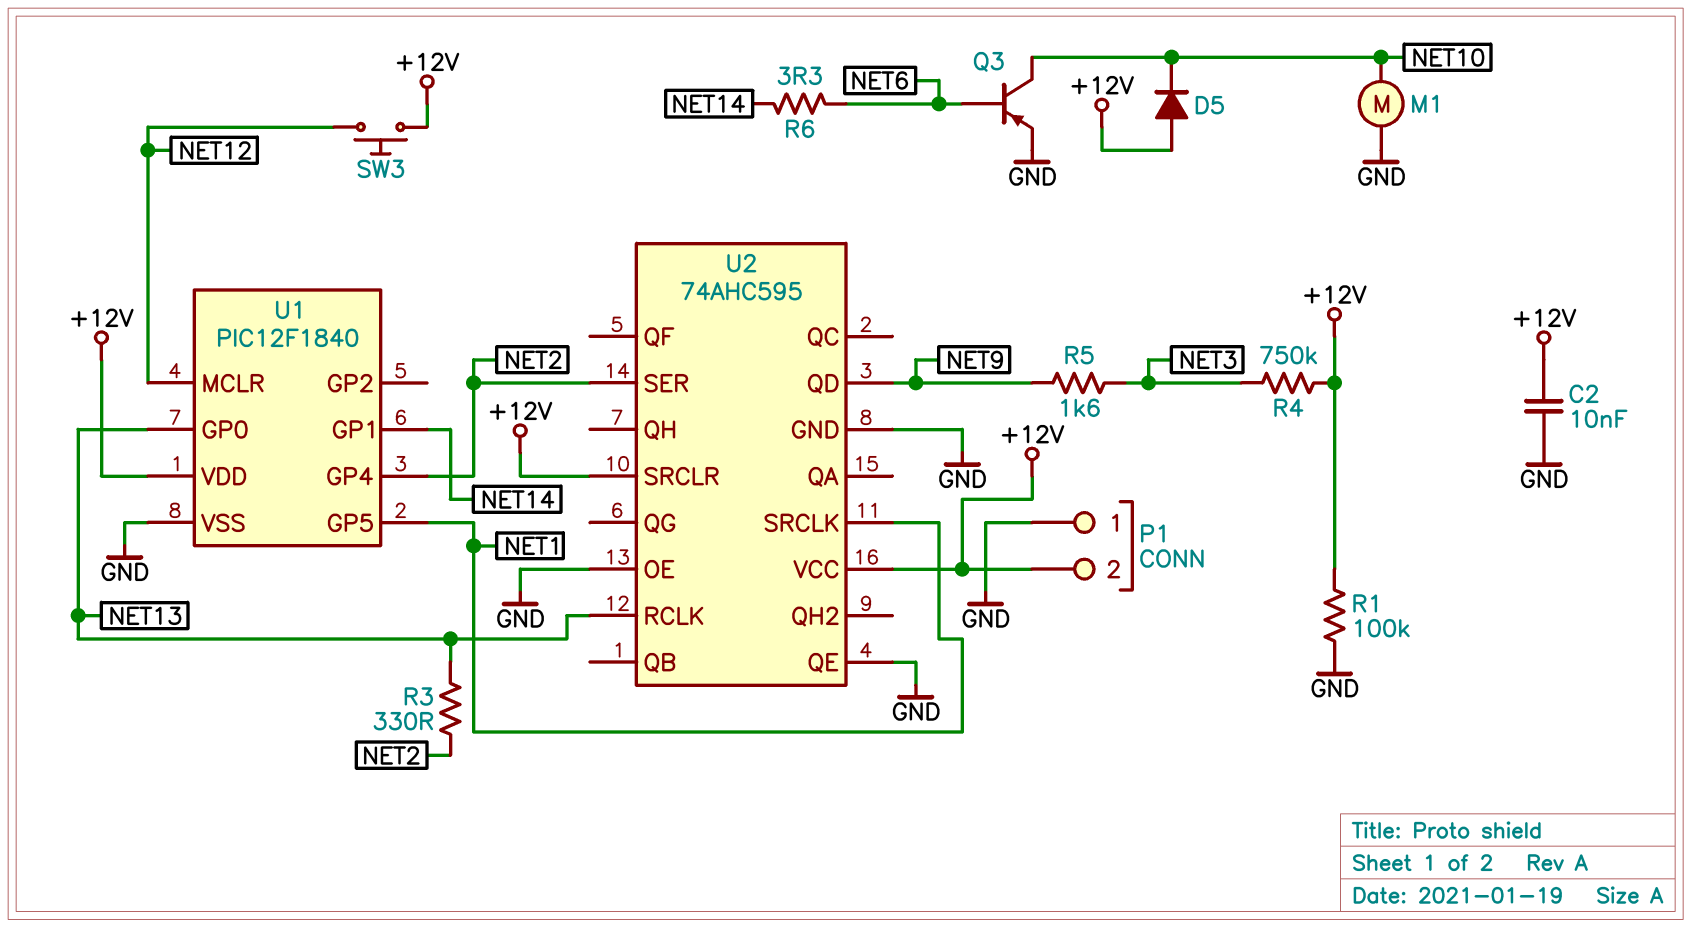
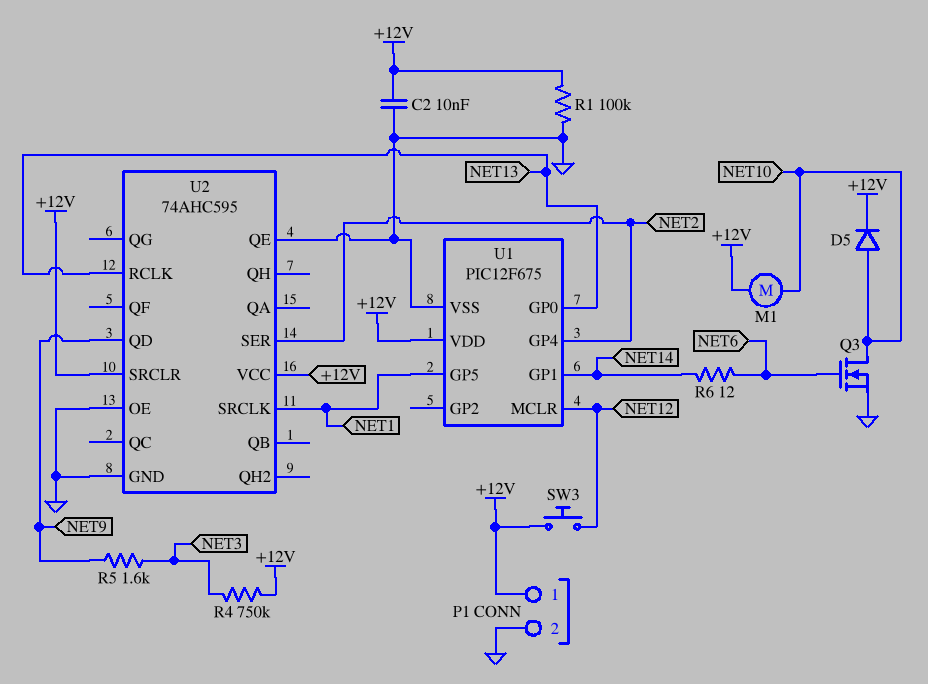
D5: diode (A +12V, K NET10) -> diode (A NET10, K +12V)
M1: motor (GND, NET10) -> motor (+12V, NET10)
P1 pin 1: GND -> +12V
P1 pin 2: +12V -> GND
Q3: PNP (B NET6, C NET10, E GND) -> NMOS (G NET6, D NET10, S GND)
R3: 330 (NET2, NET13) -> none
R6: 3.3 (NET6, NET14) -> 12 (NET6, NET14)
U1: PIC12F1840 -> PIC12F675

